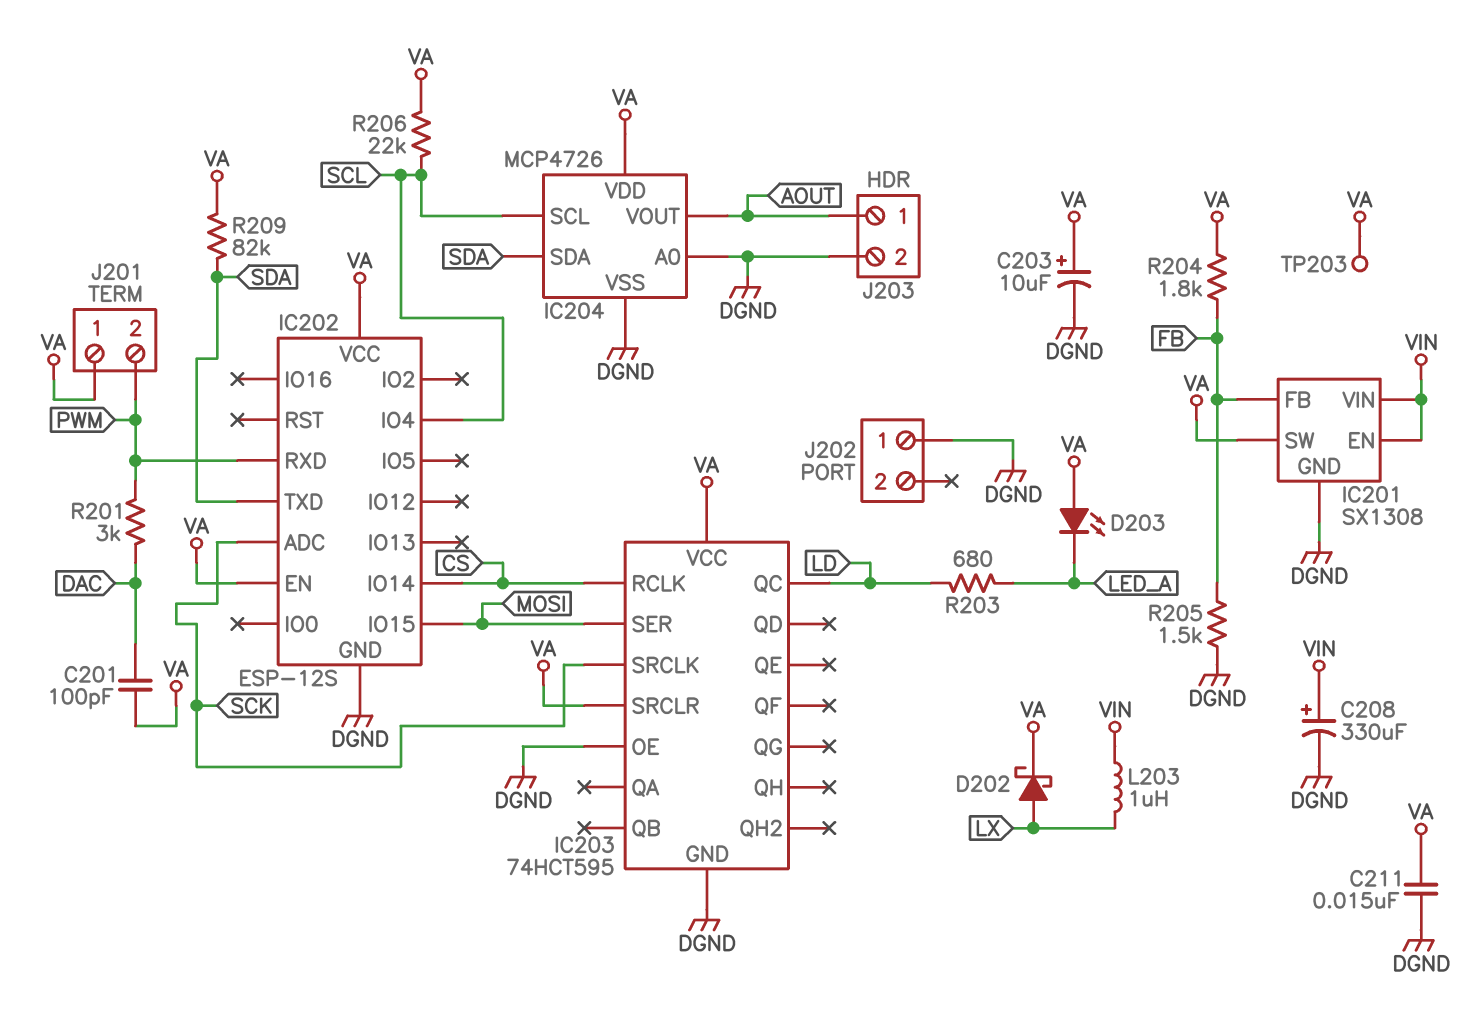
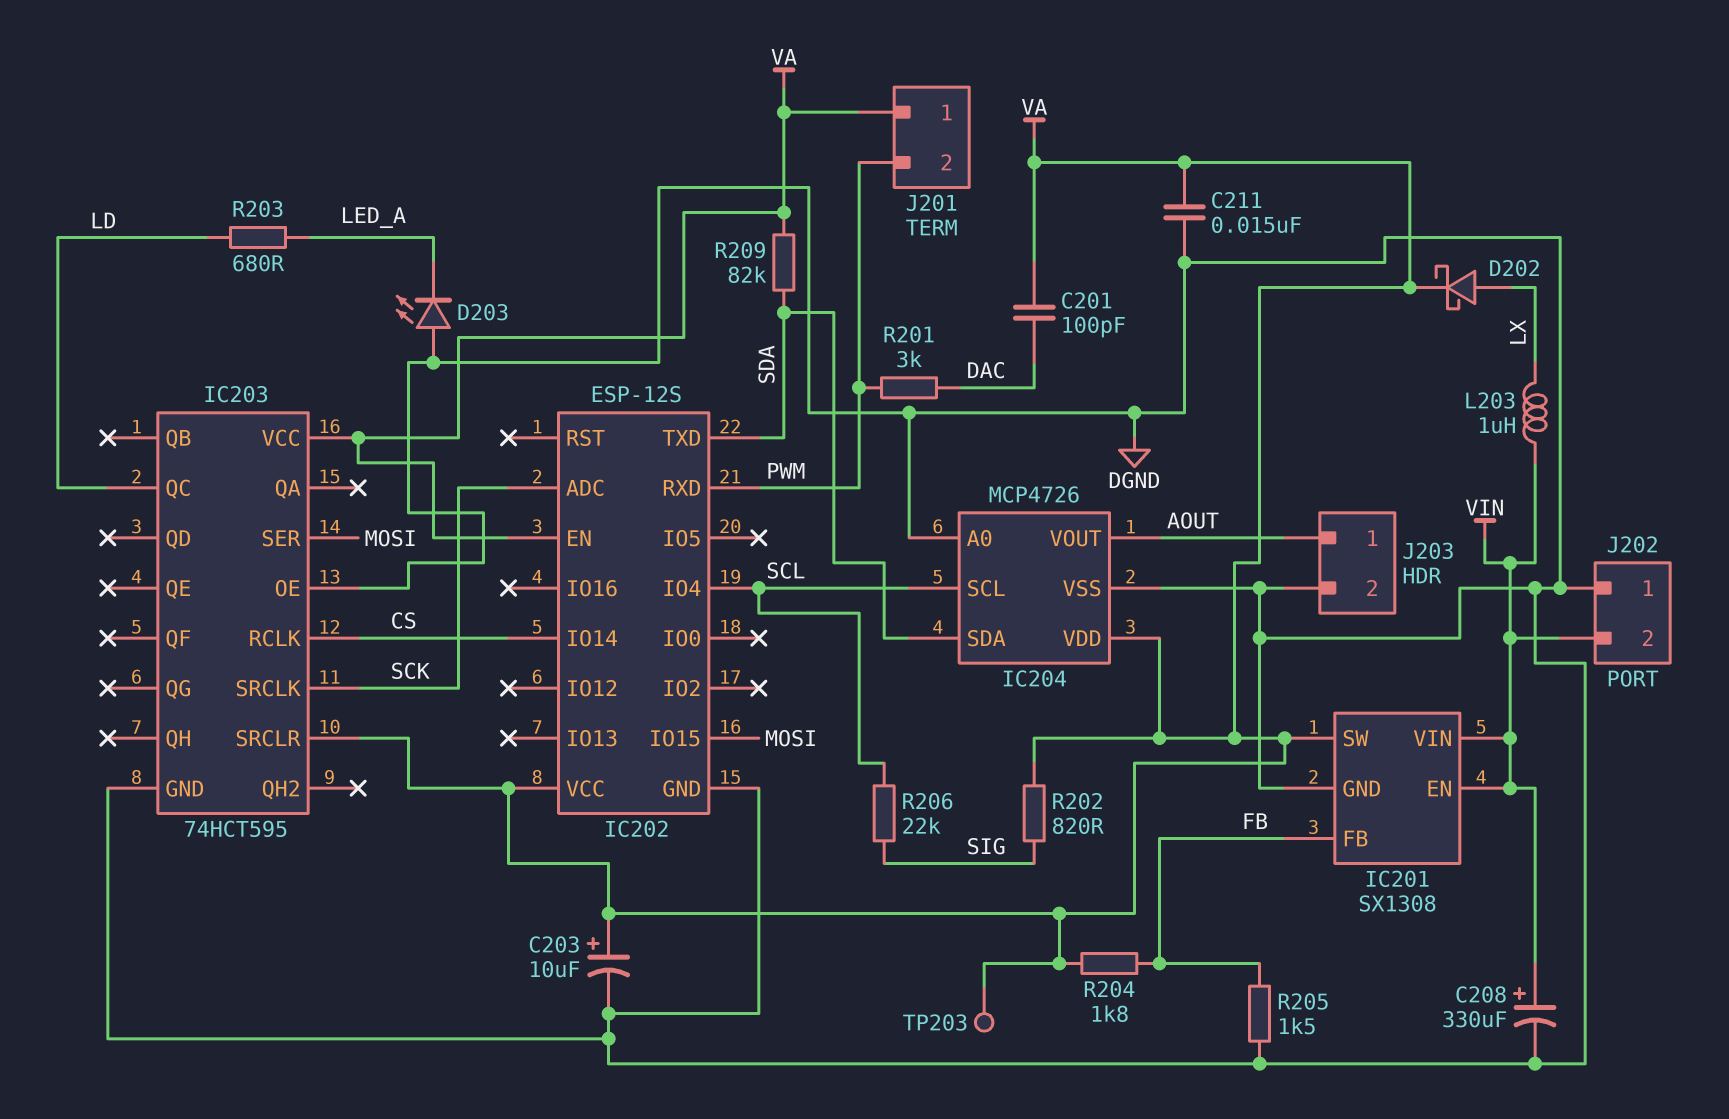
D203: LED (A VA, K LED_A) -> LED (A DGND, K LED_A)
J202 pin 2: none -> VIN
R202: none -> 820 (SIG, VA)
R206: 22k (SCL, VA) -> 22k (SCL, SIG)

